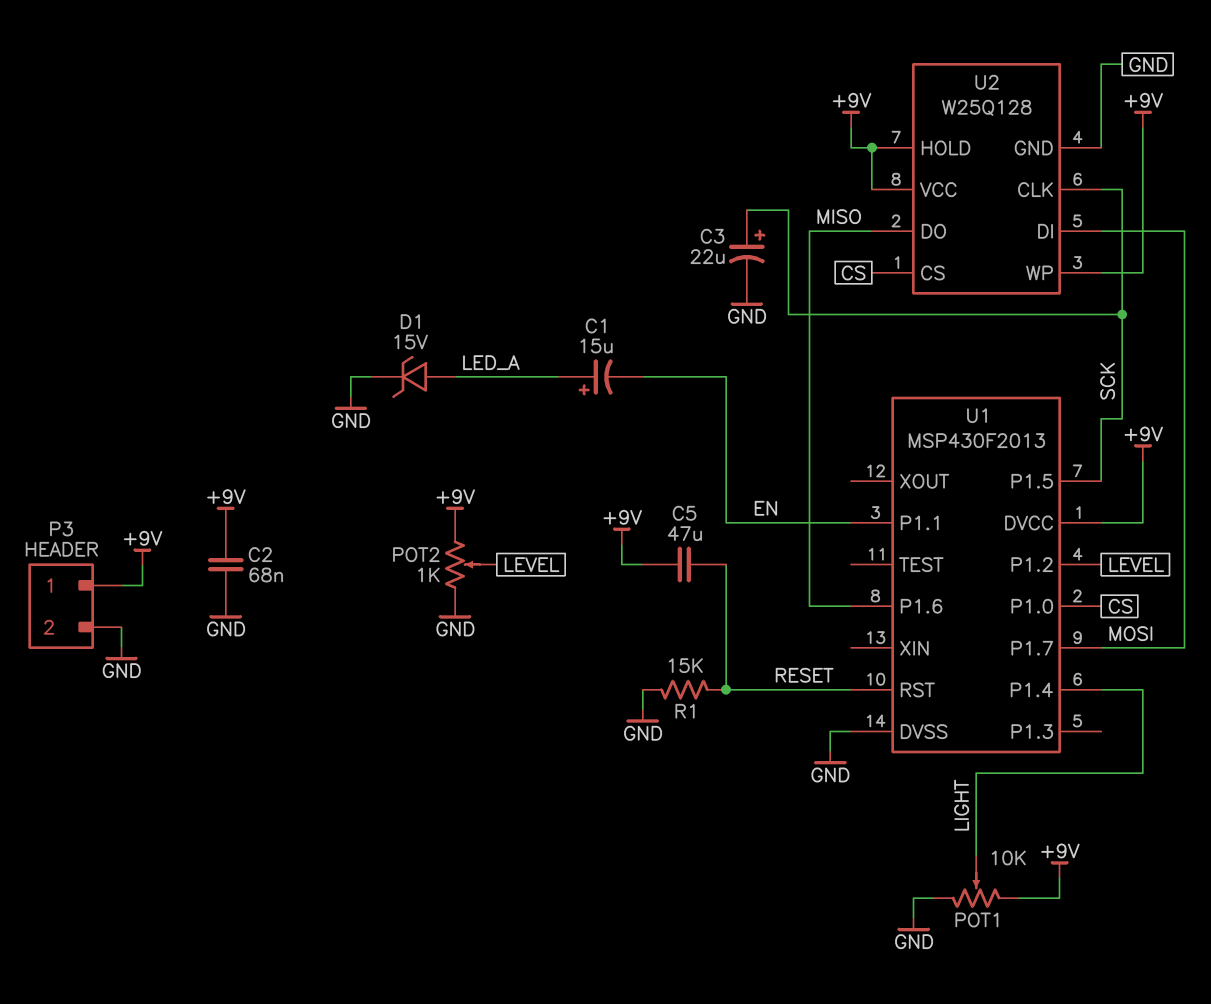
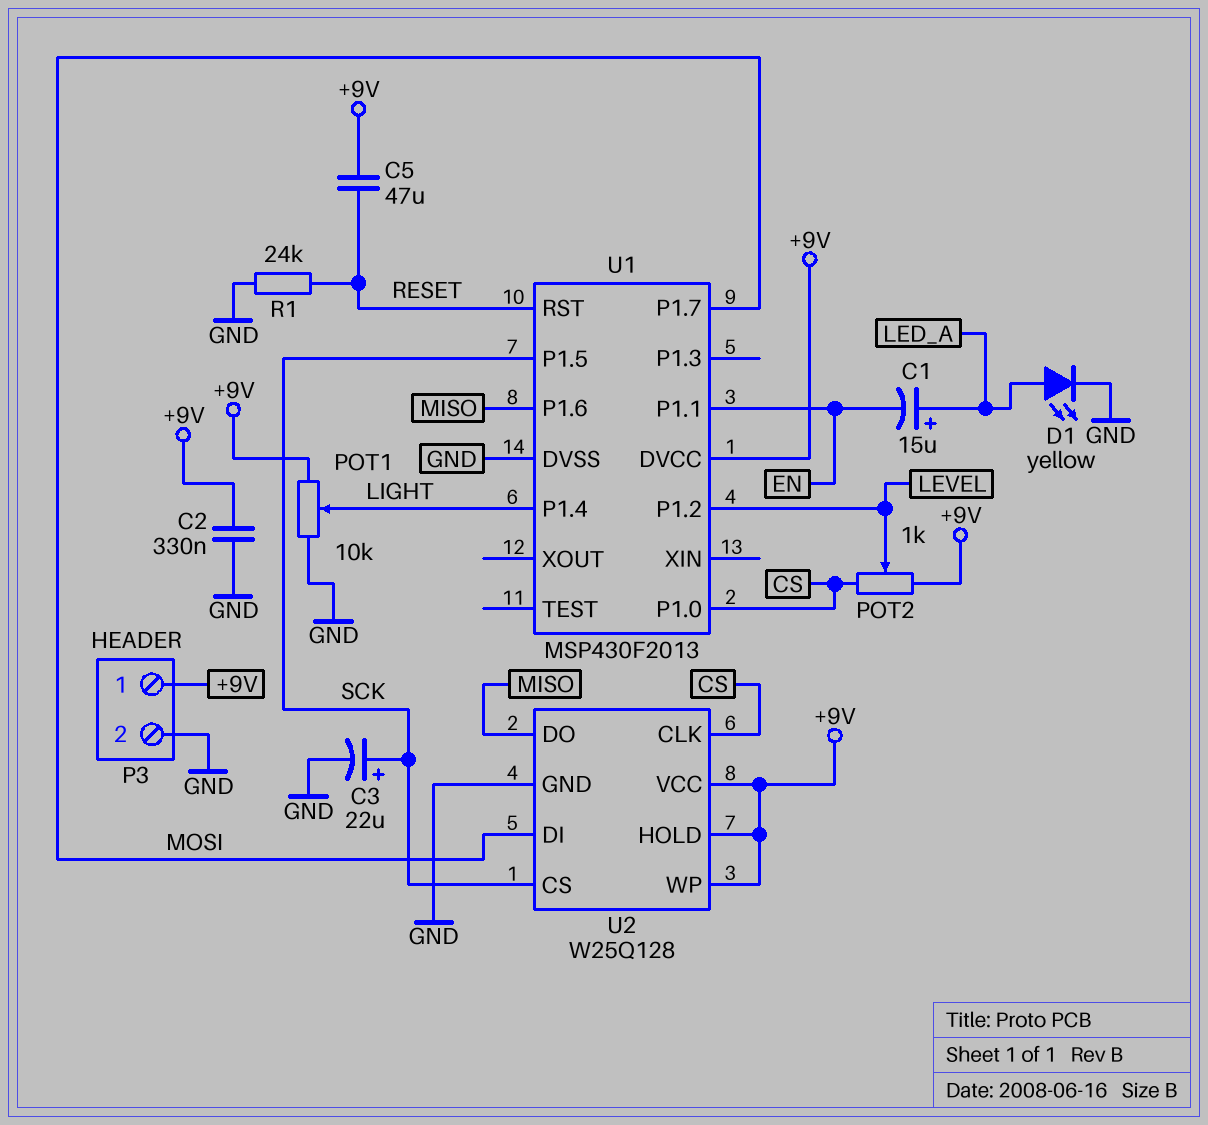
C2: 68nF (+9V, GND) -> 330nF (+9V, GND)
D1: zener 15V (A LED_A, K GND) -> LED yellow (A LED_A, K GND)
POT2: 1k (+9V, GND, wiper LEVEL) -> 1k (+9V, CS, wiper LEVEL)
R1: 15k (GND, RESET) -> 24k (GND, RESET)
U2 pin CLK: SCK -> CS
U2 pin CS: CS -> SCK

